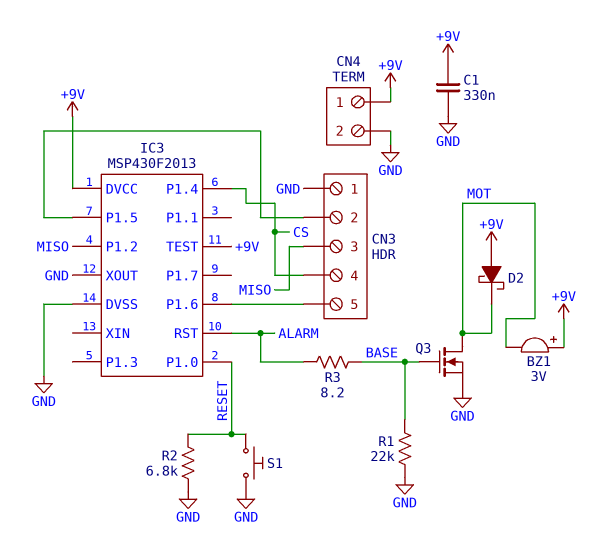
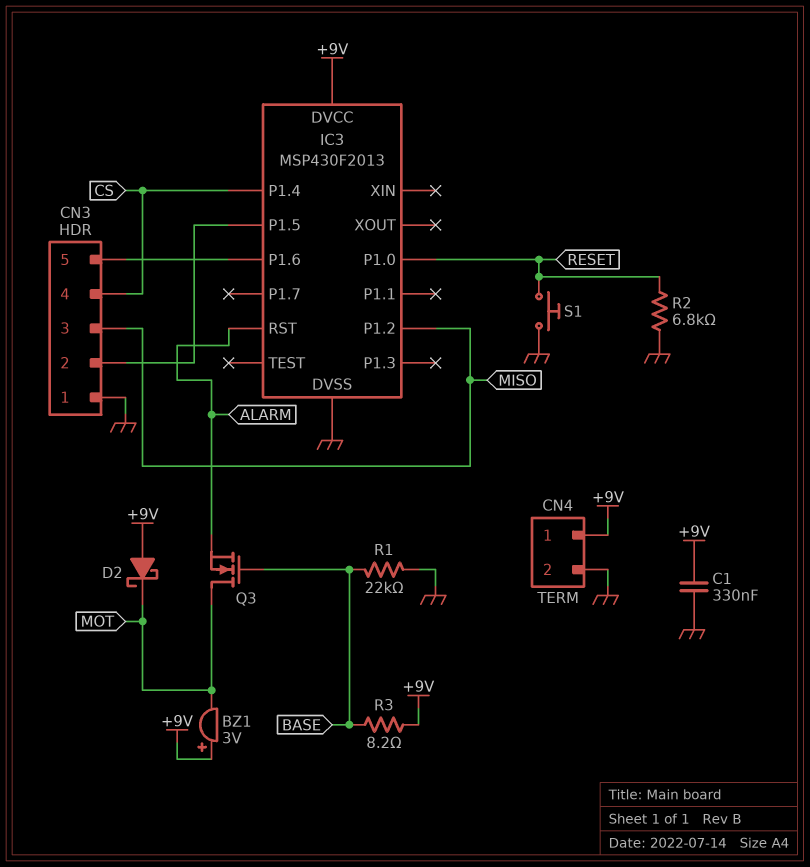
IC3 pin TEST: +9V -> none
IC3 pin XOUT: GND -> none
Q3: NMOS (G BASE, D MOT, S GND) -> NMOS (G BASE, D MOT, S ALARM)
R3: 8.2 (ALARM, BASE) -> 8.2 (+9V, BASE)

